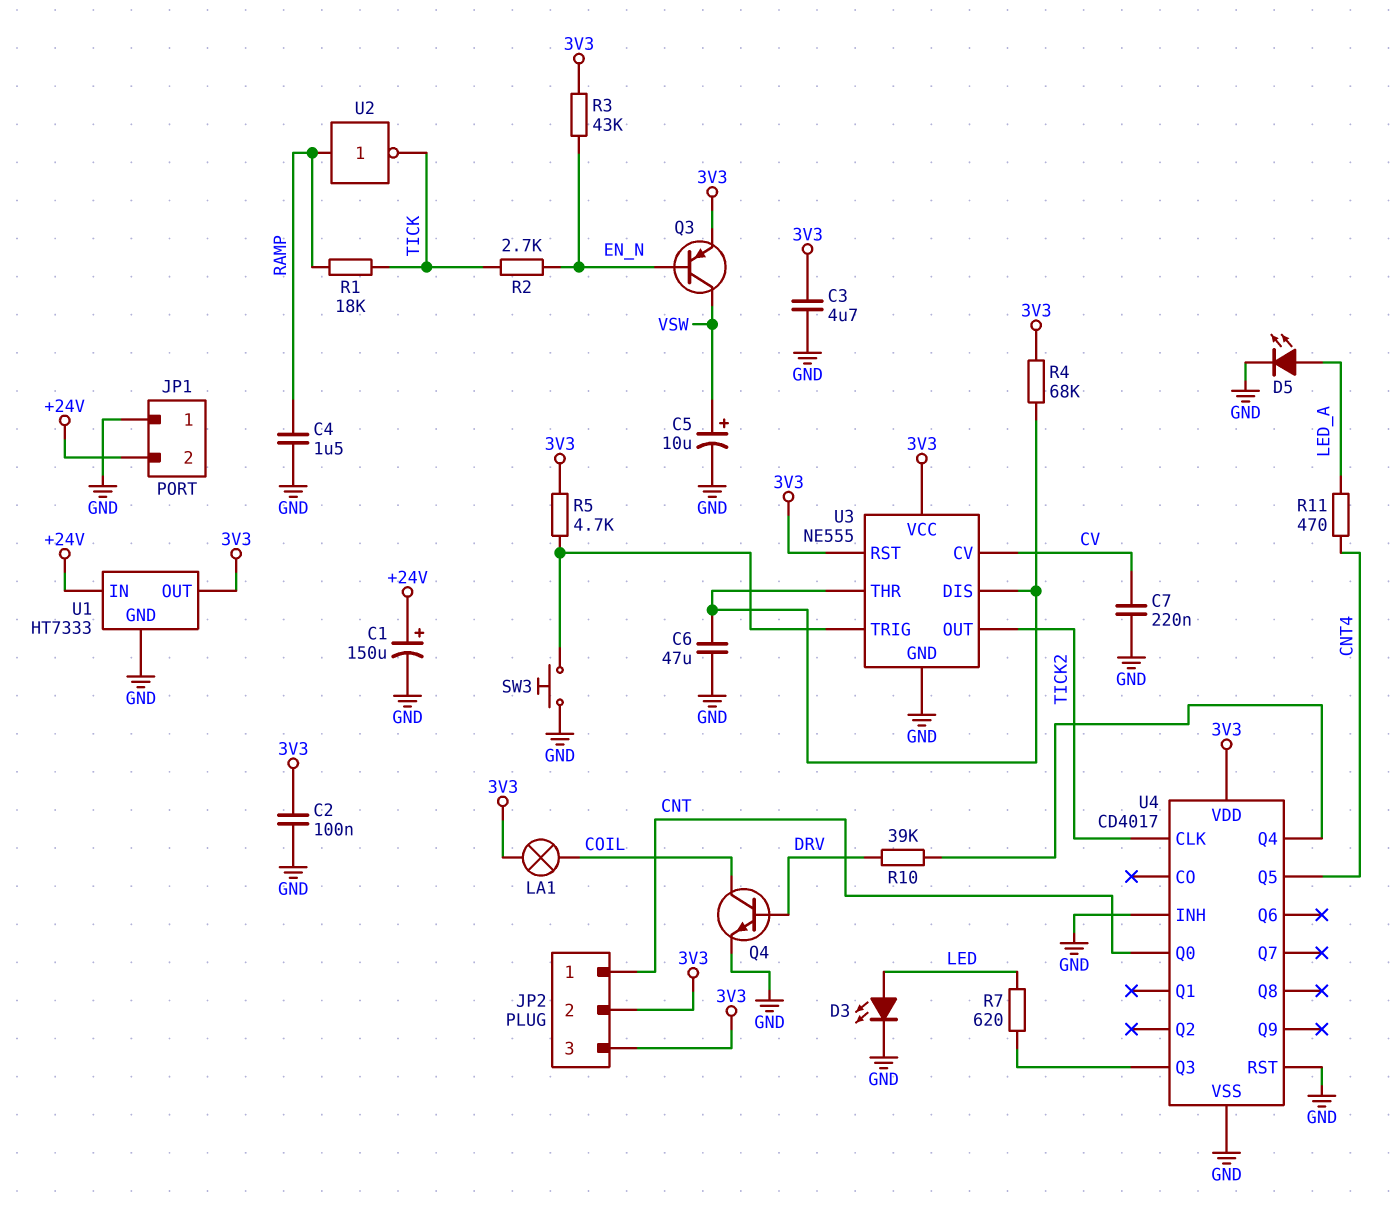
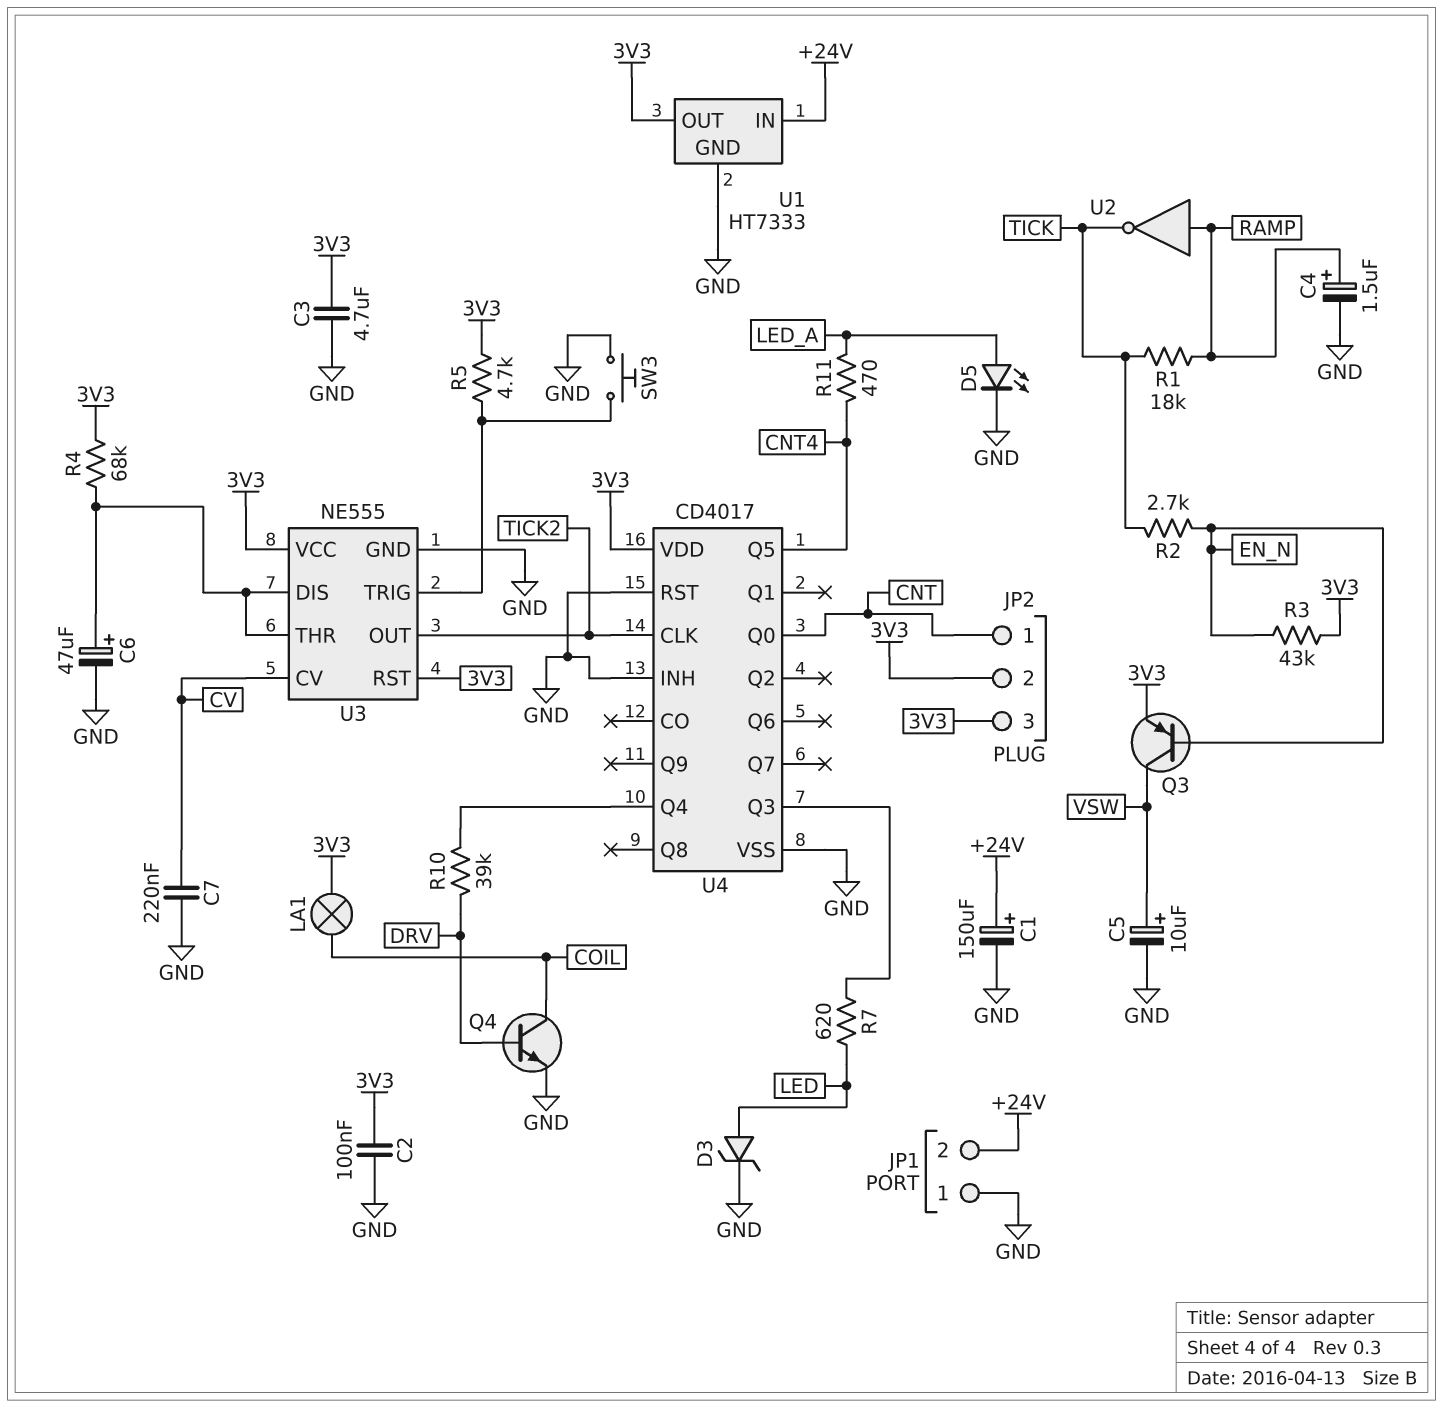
C4: 1.5uF (GND, RAMP) -> 1.5uF (plus RAMP, minus GND)
C6: 47uF (GND, U3/DIS) -> 47uF (plus U3/DIS, minus GND)
D3: LED (A LED, K GND) -> zener (A LED, K GND)

